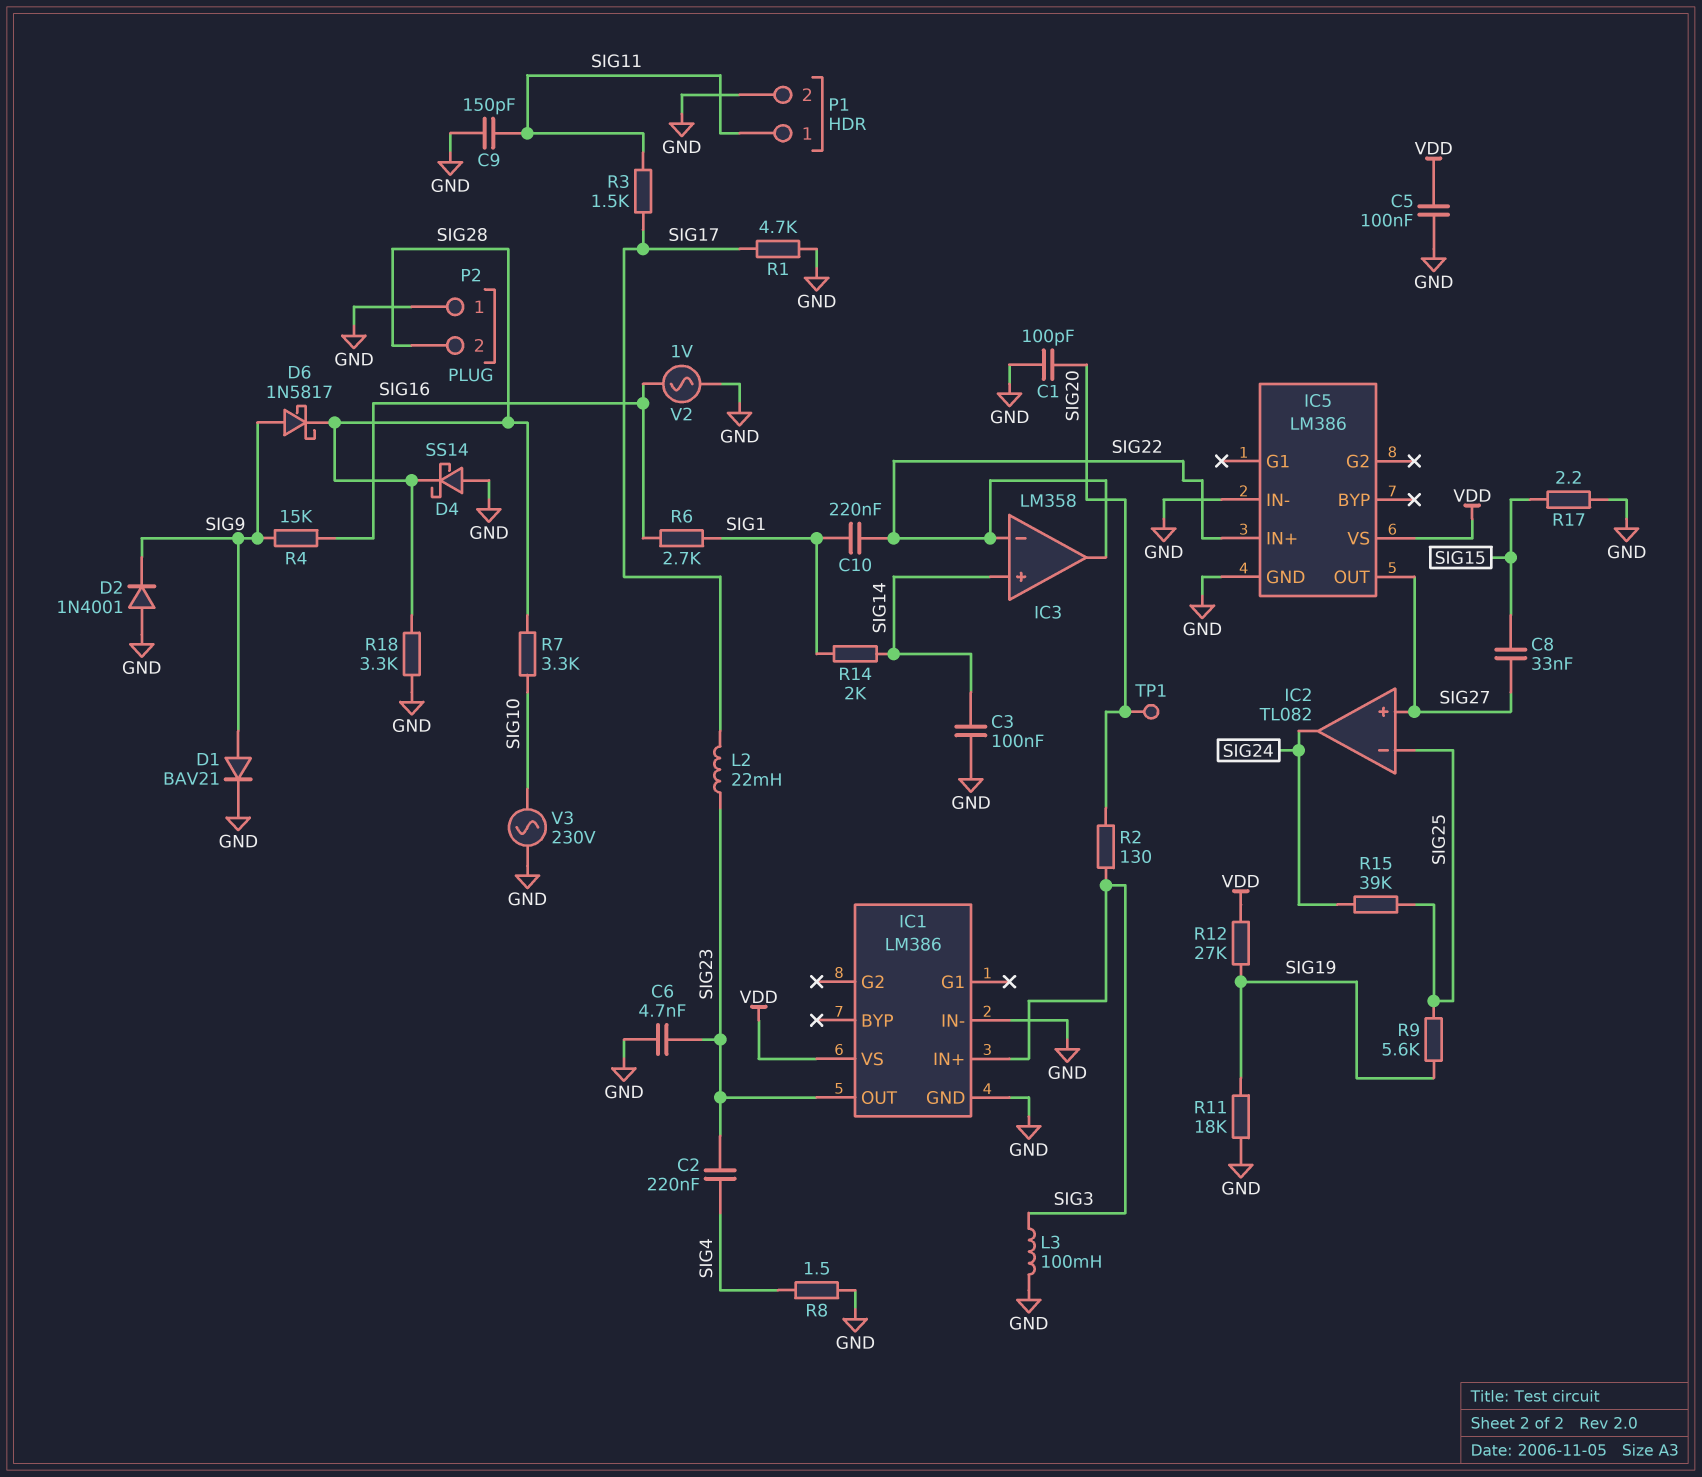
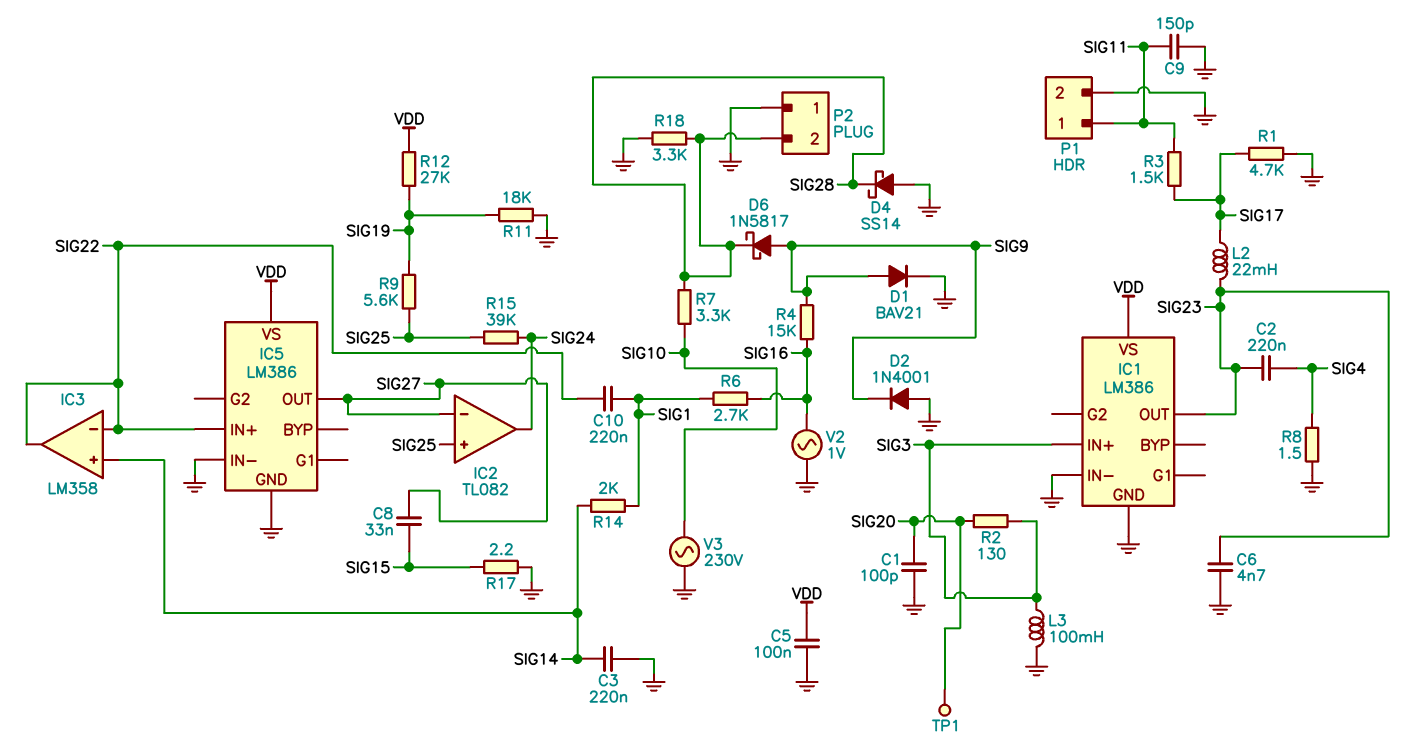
C3: 100nF (GND, SIG14) -> 220nF (GND, SIG14)
IC2 pin in+: SIG27 -> SIG25
IC2 pin in-: SIG25 -> SIG27

